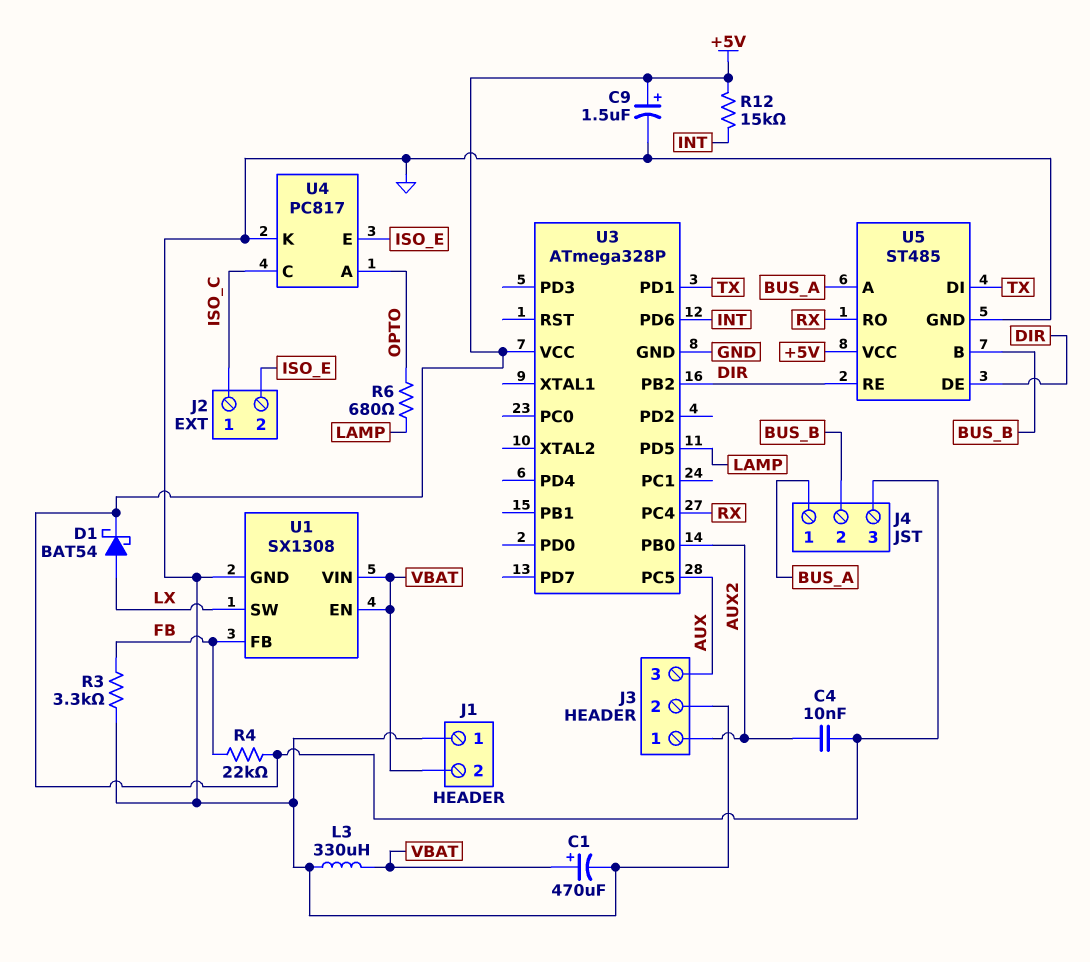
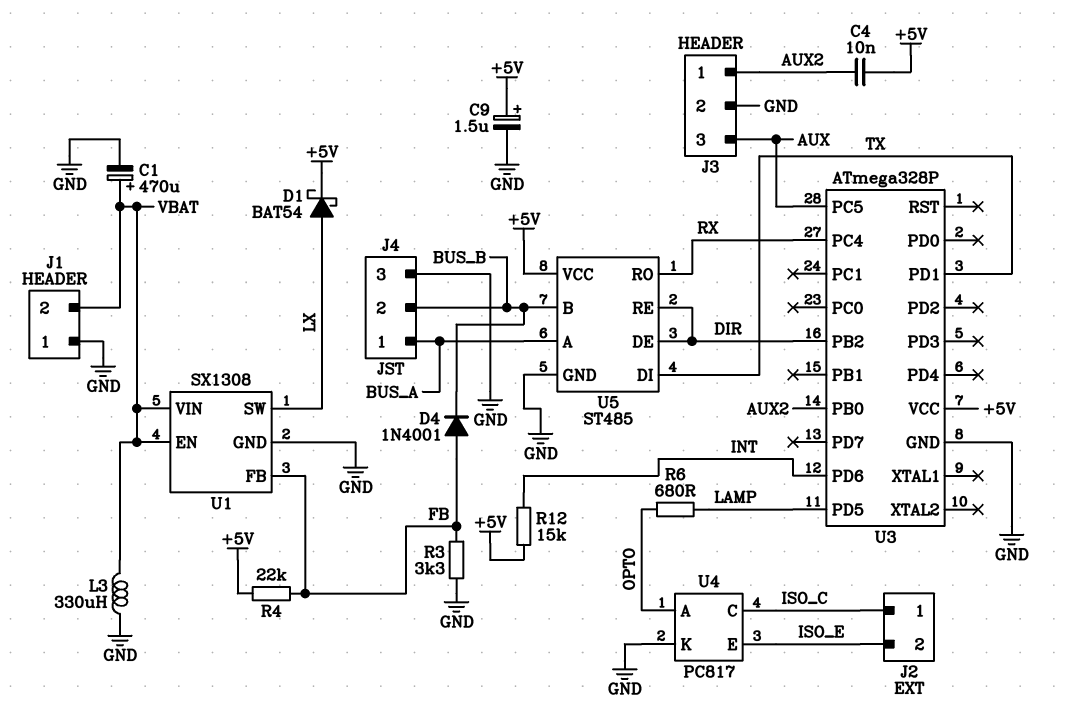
D4: none -> diode 1N4001 (A FB, K BUS_B)
J4 pin 3: +5V -> GND

